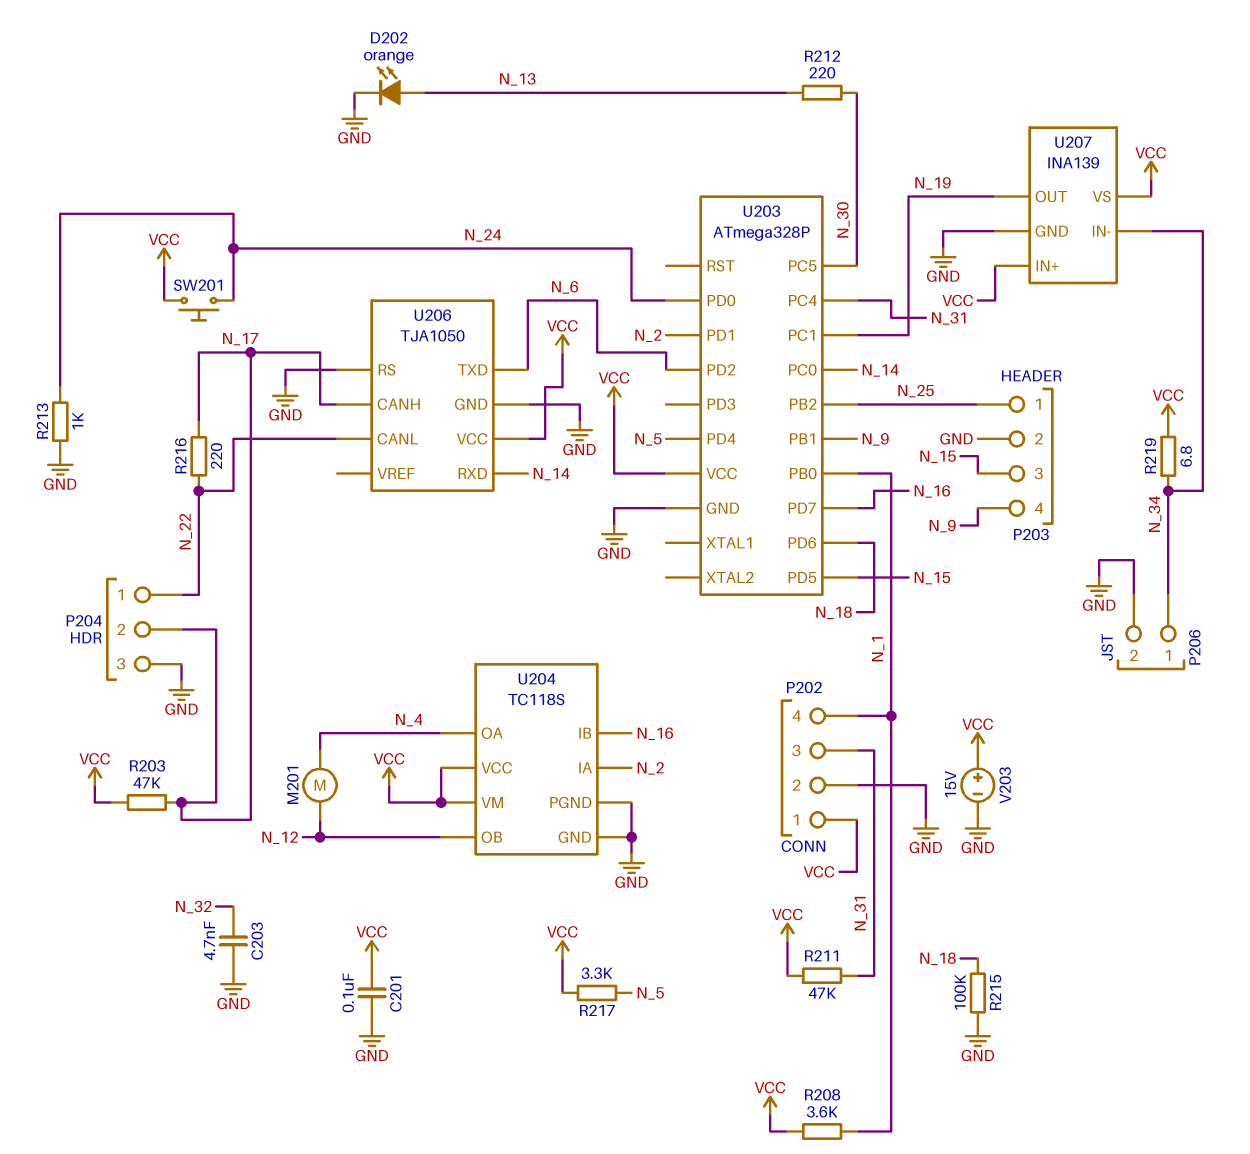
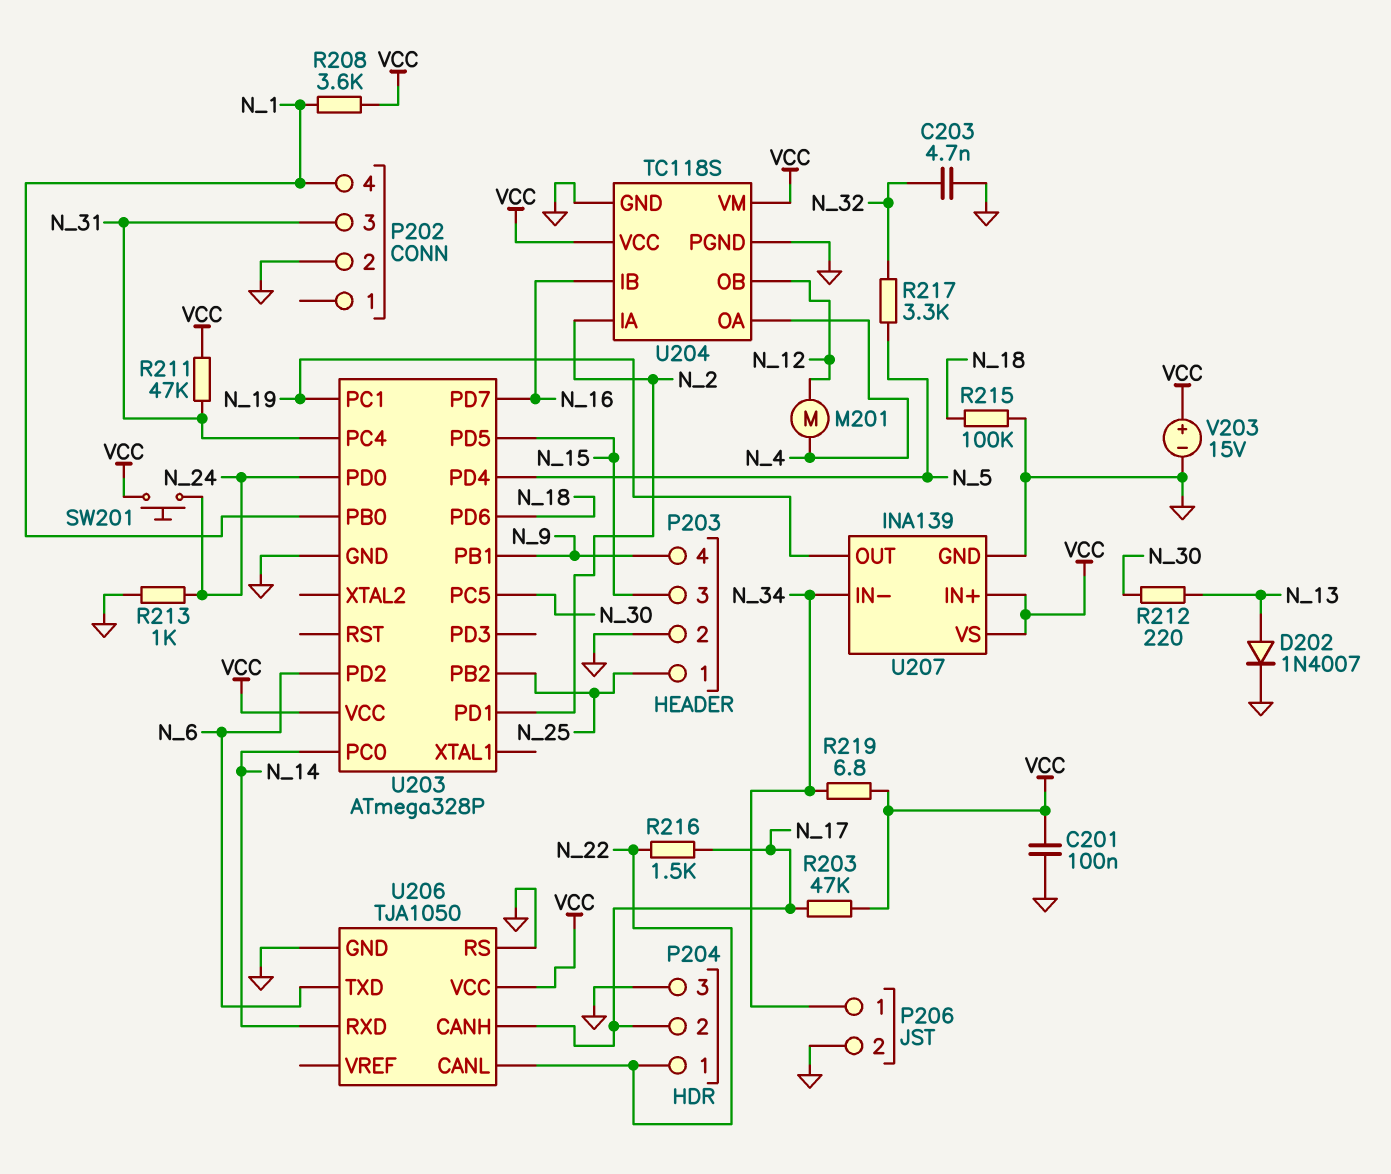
D202: LED orange (A N_13, K GND) -> diode 1N4007 (A N_13, K GND)
P202 pin 1: VCC -> none
R216: 220 (N_17, N_22) -> 1.5k (N_17, N_22)
R217: 3.3k (N_5, VCC) -> 3.3k (N_5, N_32)

